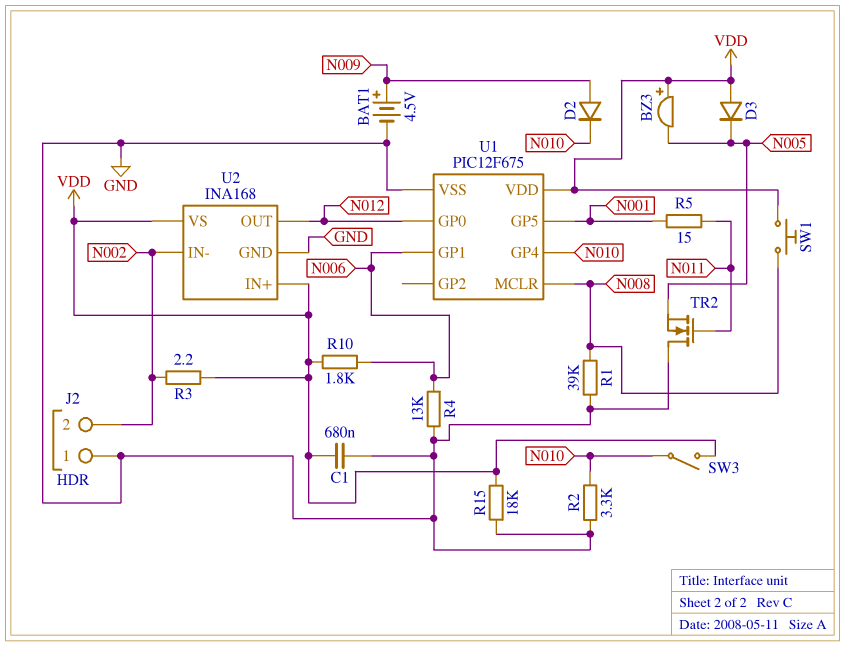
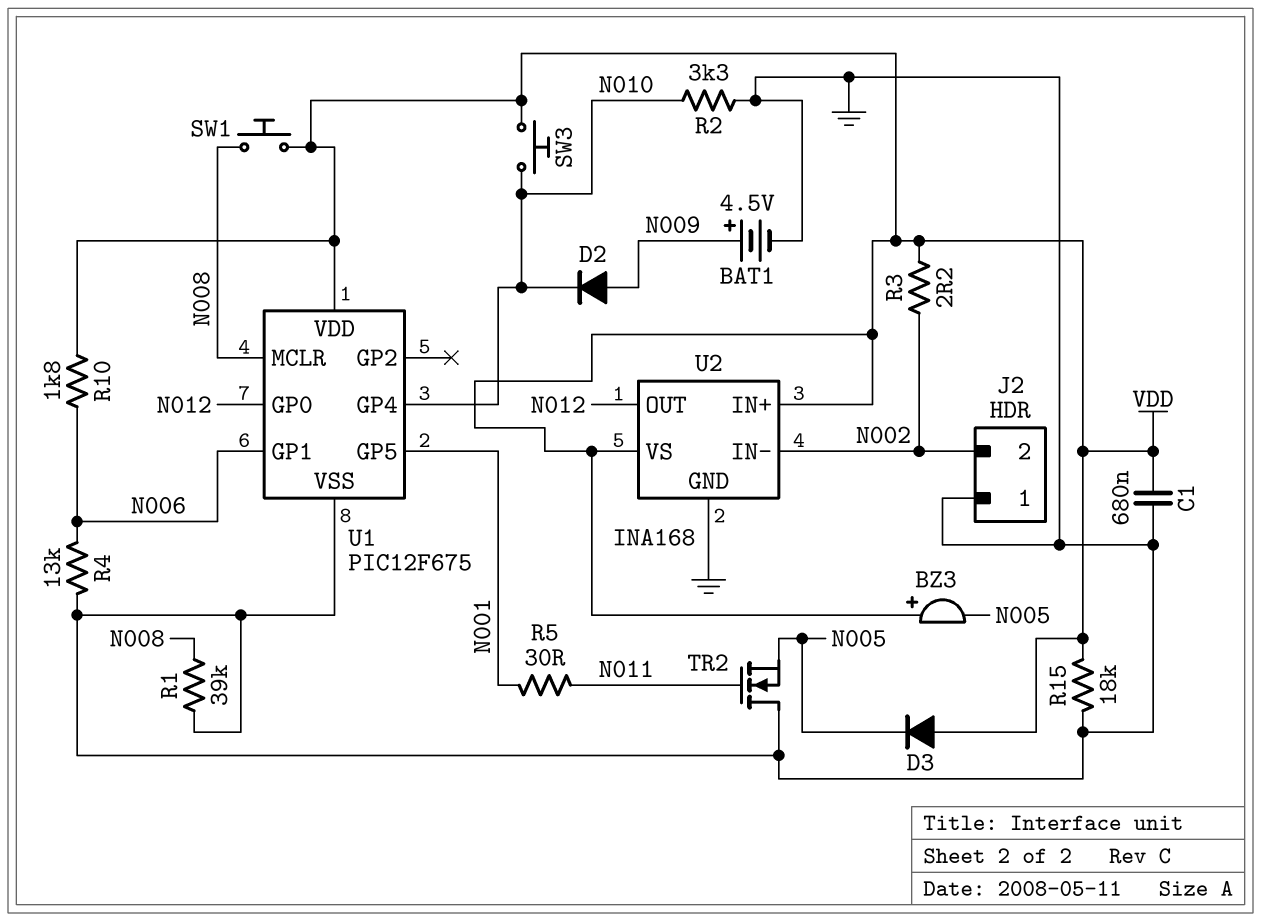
R5: 15 (N001, N011) -> 30 (N001, N011)
SW3: switch (N010, VDD) -> button (N010, VDD)

